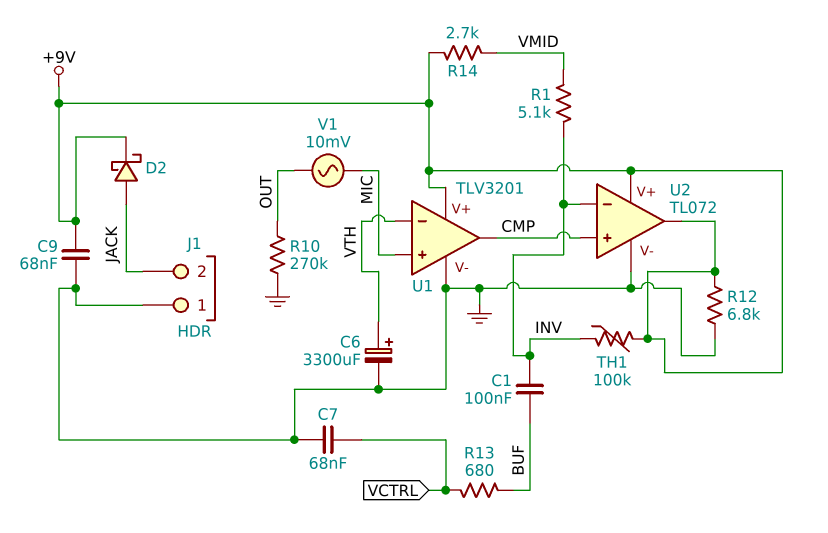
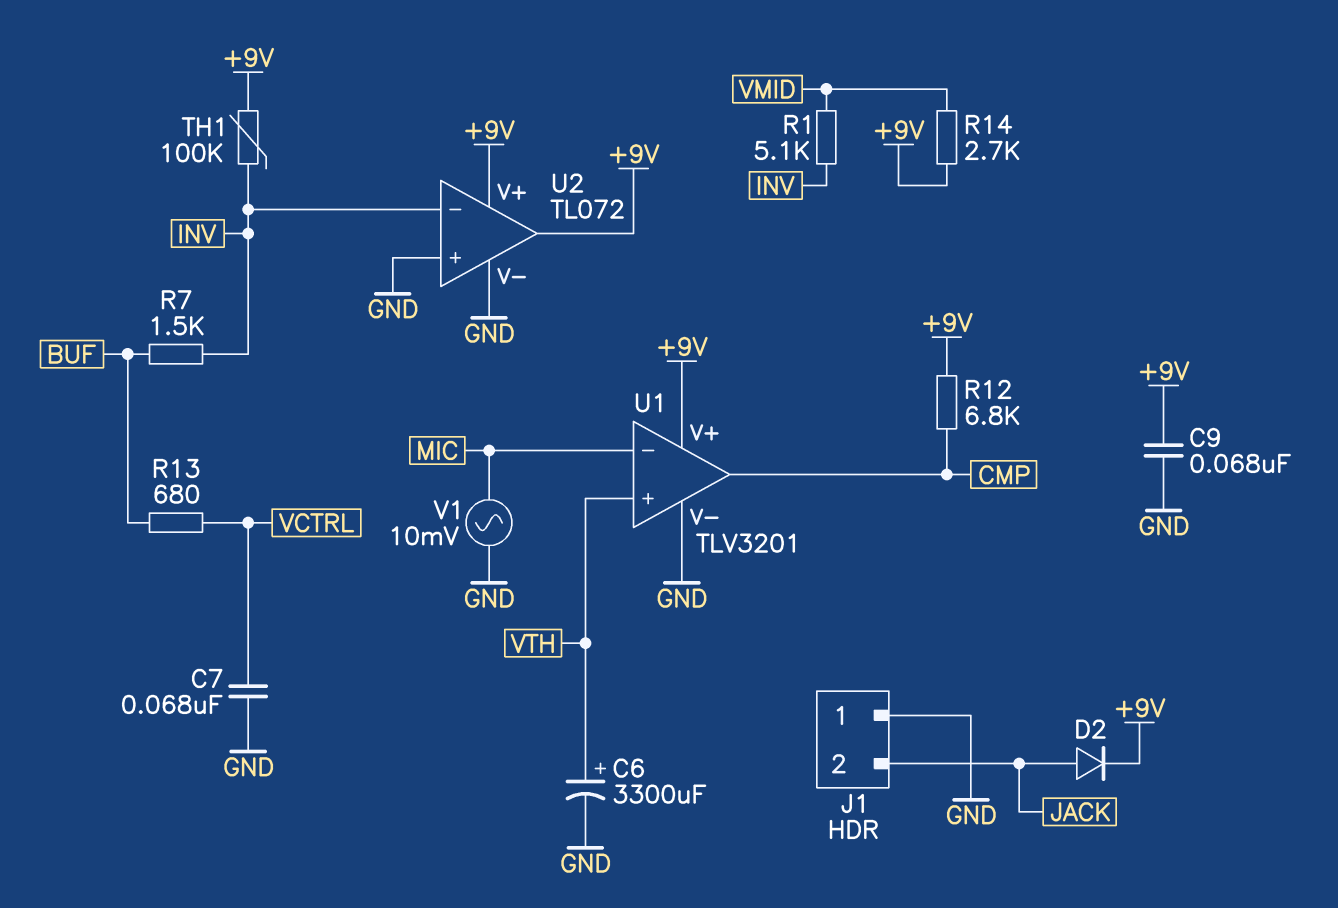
C1: 100nF (BUF, INV) -> none
D2: schottky (A JACK, K +9V) -> diode (A JACK, K +9V)
R7: none -> 1.5k (BUF, INV)
R10: 270k (GND, OUT) -> none
R12: 6.8k (+9V, GND) -> 6.8k (+9V, CMP)
U1 pin in+: MIC -> VTH
U1 pin in-: VTH -> MIC
U2 pin in+: CMP -> GND
V1: AC 10mV (MIC, OUT) -> AC 10mV (GND, MIC)

